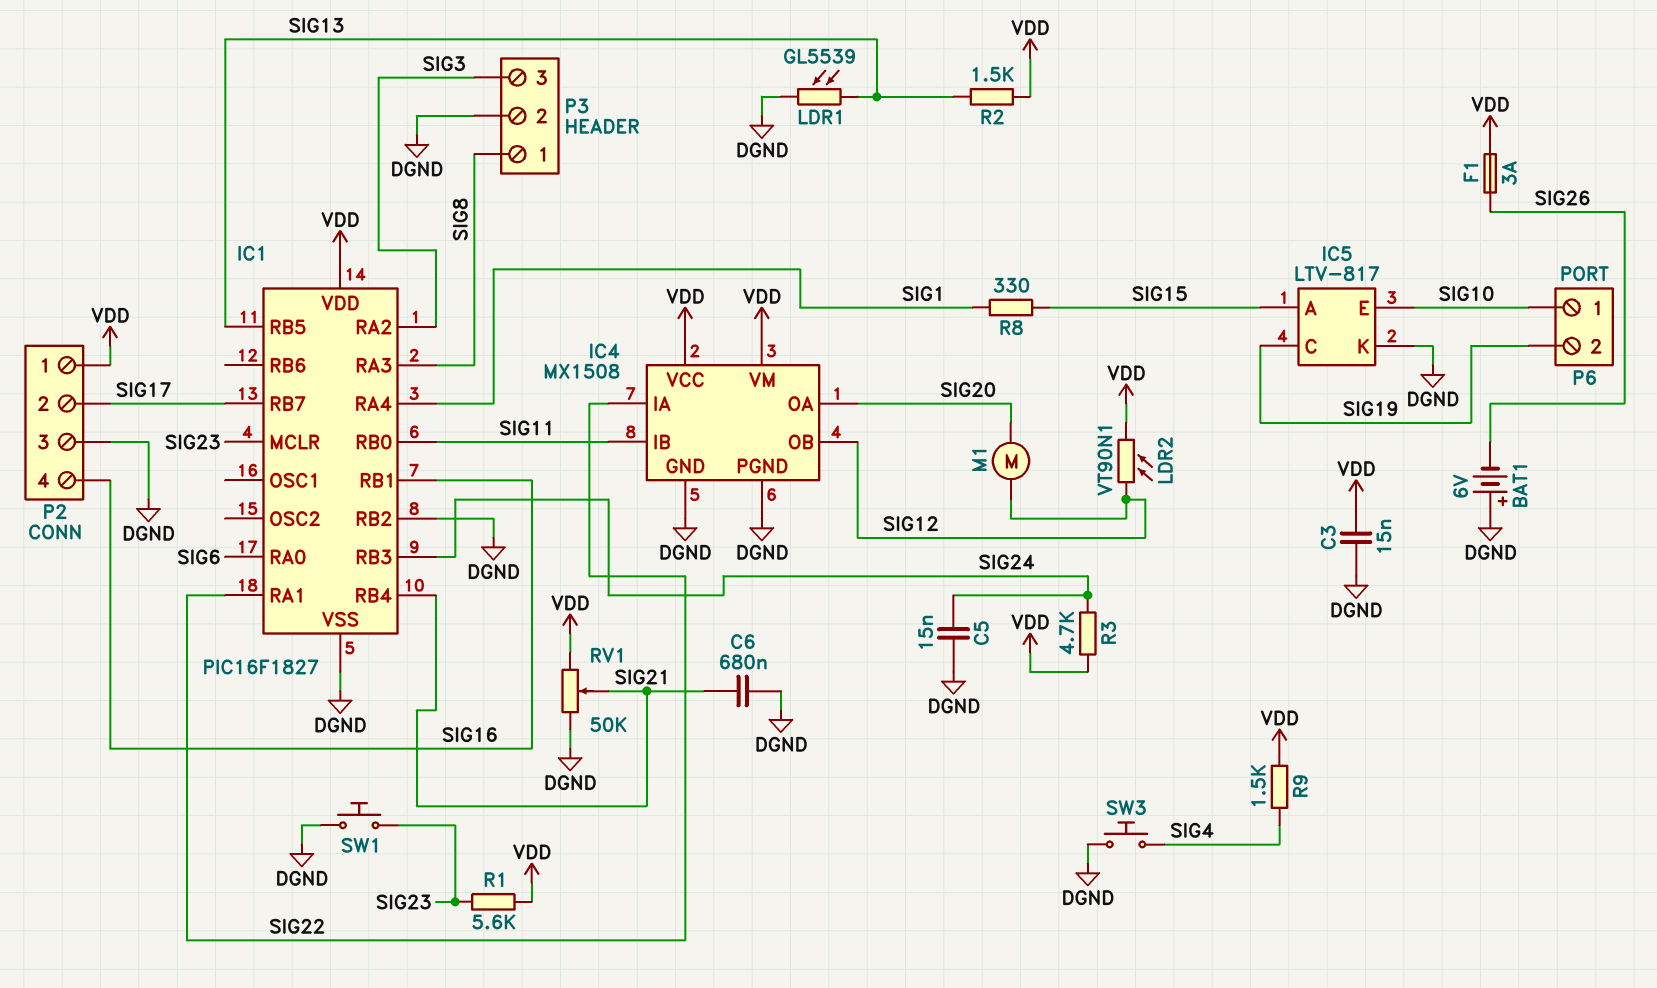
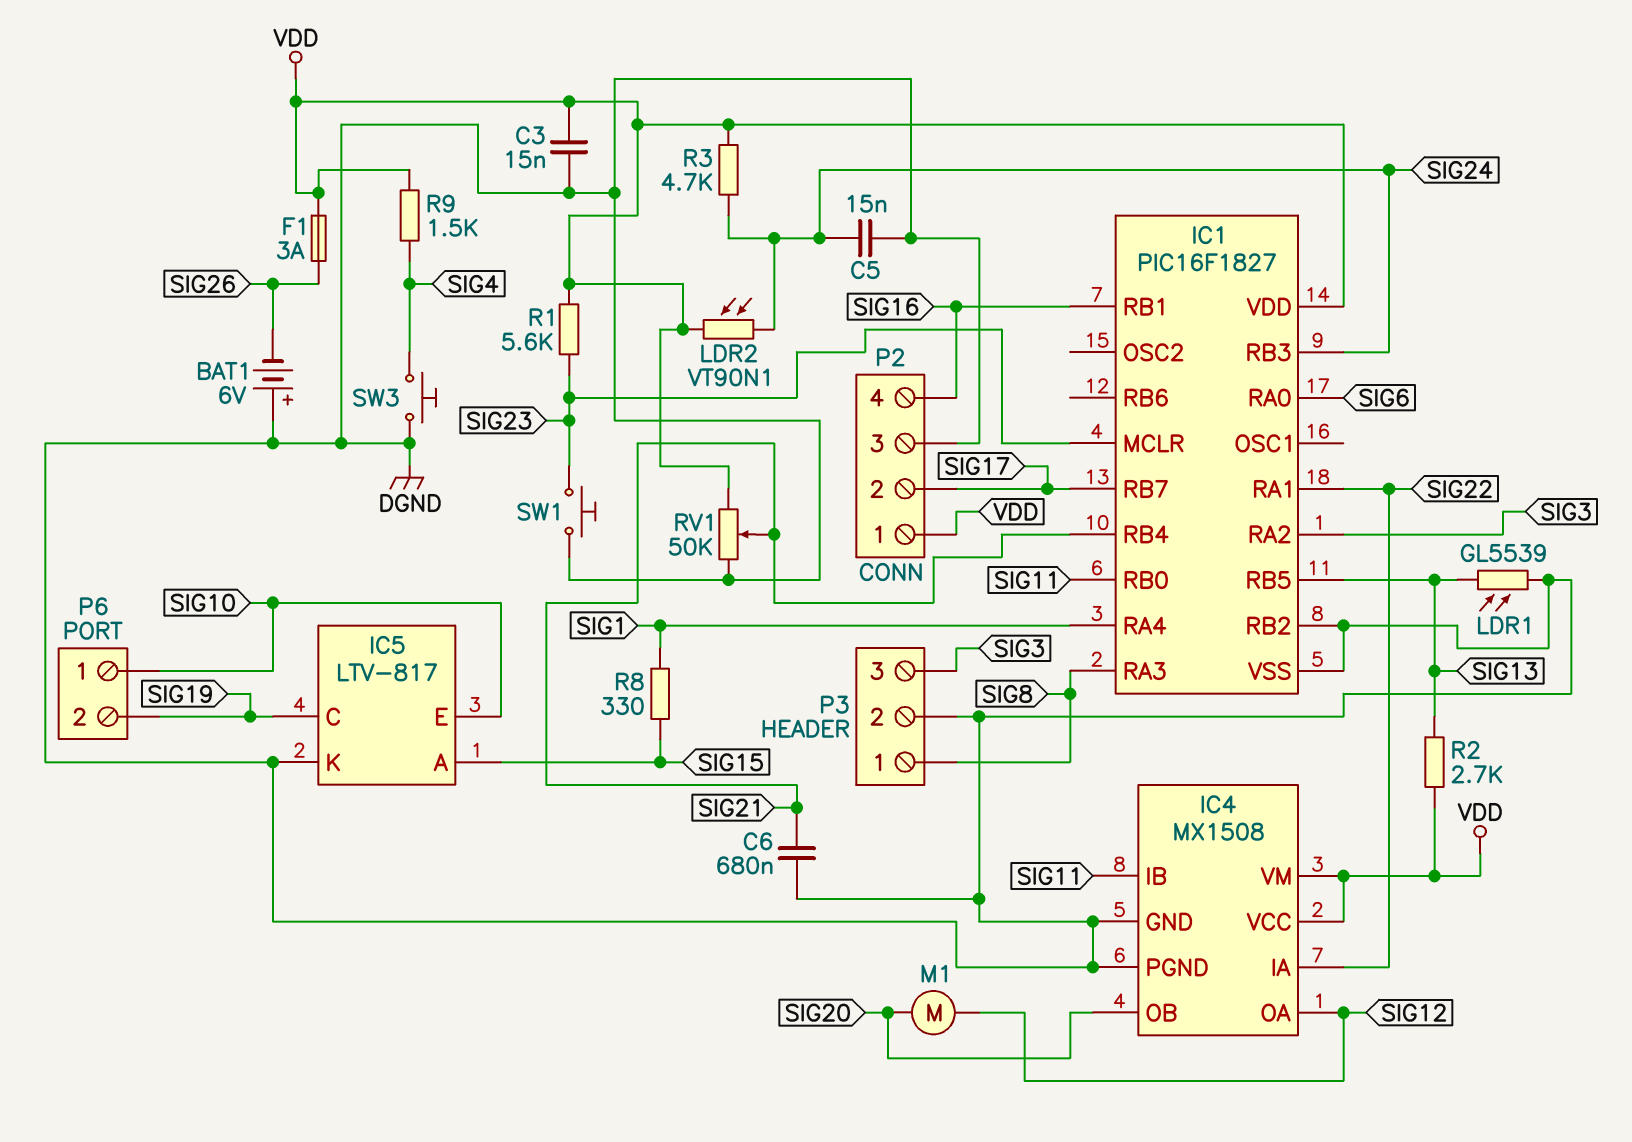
IC4 pin OA: SIG20 -> SIG12
IC4 pin OB: SIG12 -> SIG20
LDR2: VT90N1 (SIG12, VDD) -> VT90N1 (SIG24, VDD)
R2: 1.5k (SIG13, VDD) -> 2.7k (SIG13, VDD)

